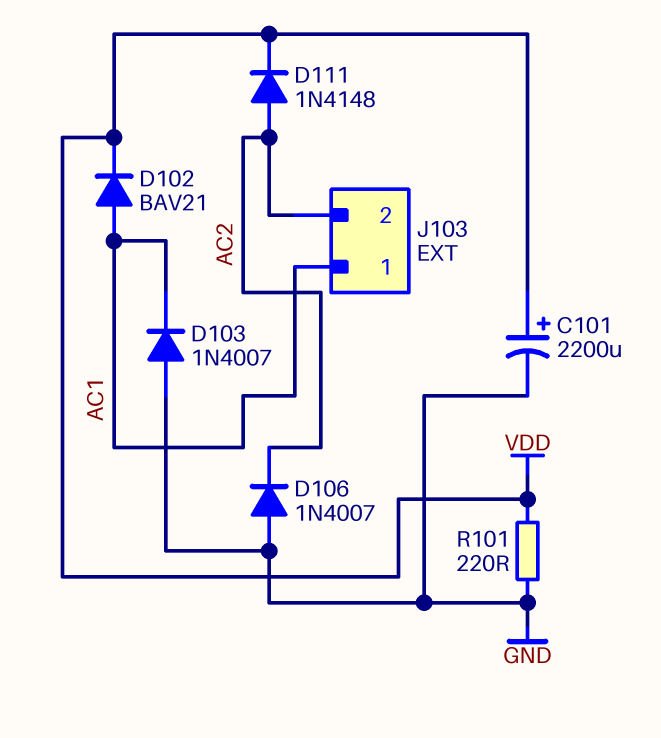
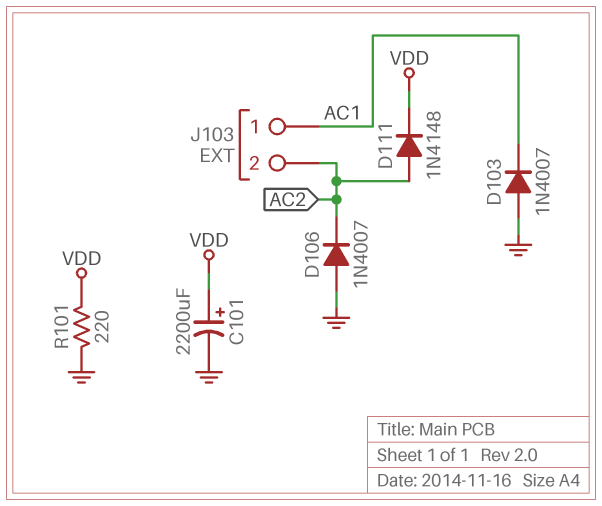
D102: diode BAV21 (A AC1, K VDD) -> none

